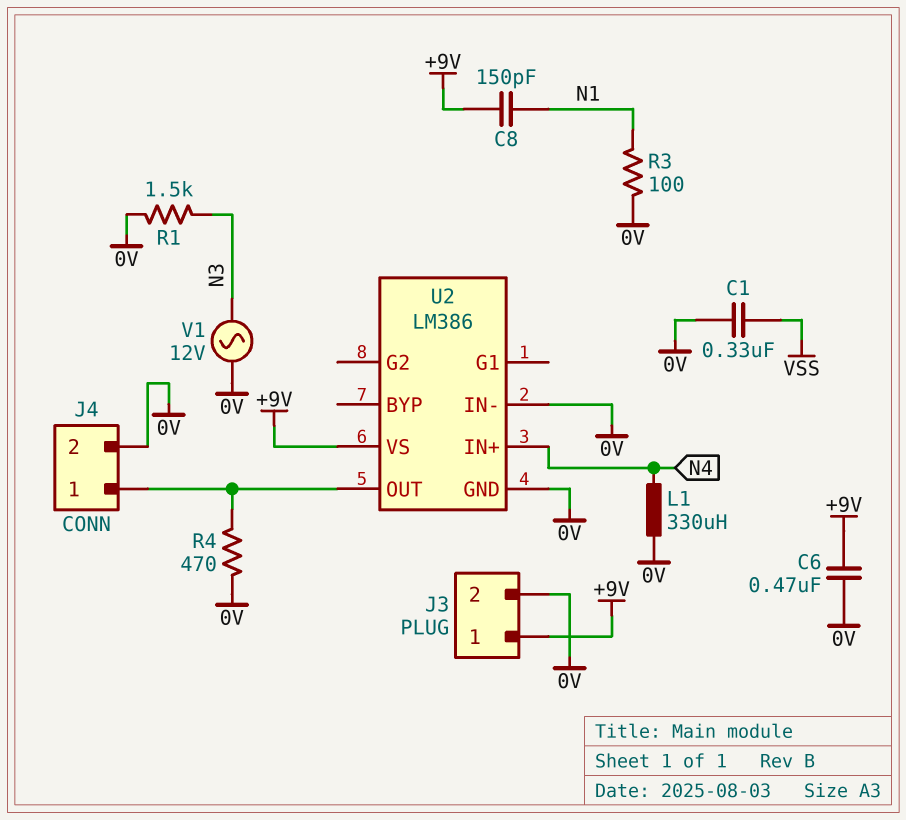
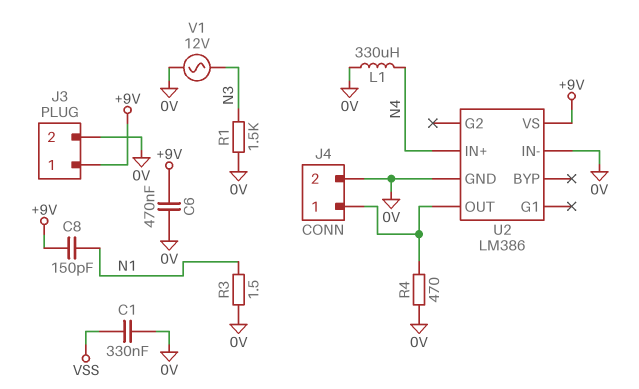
R3: 100 (0V, N1) -> 1.5 (0V, N1)

